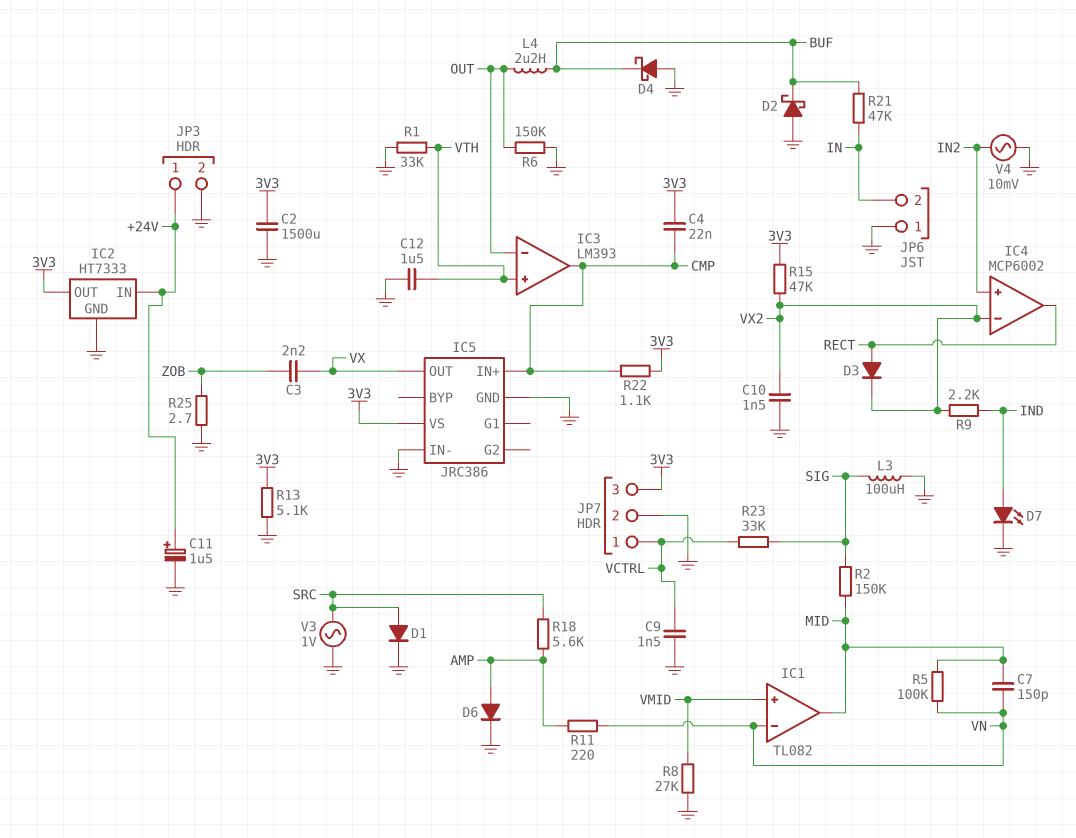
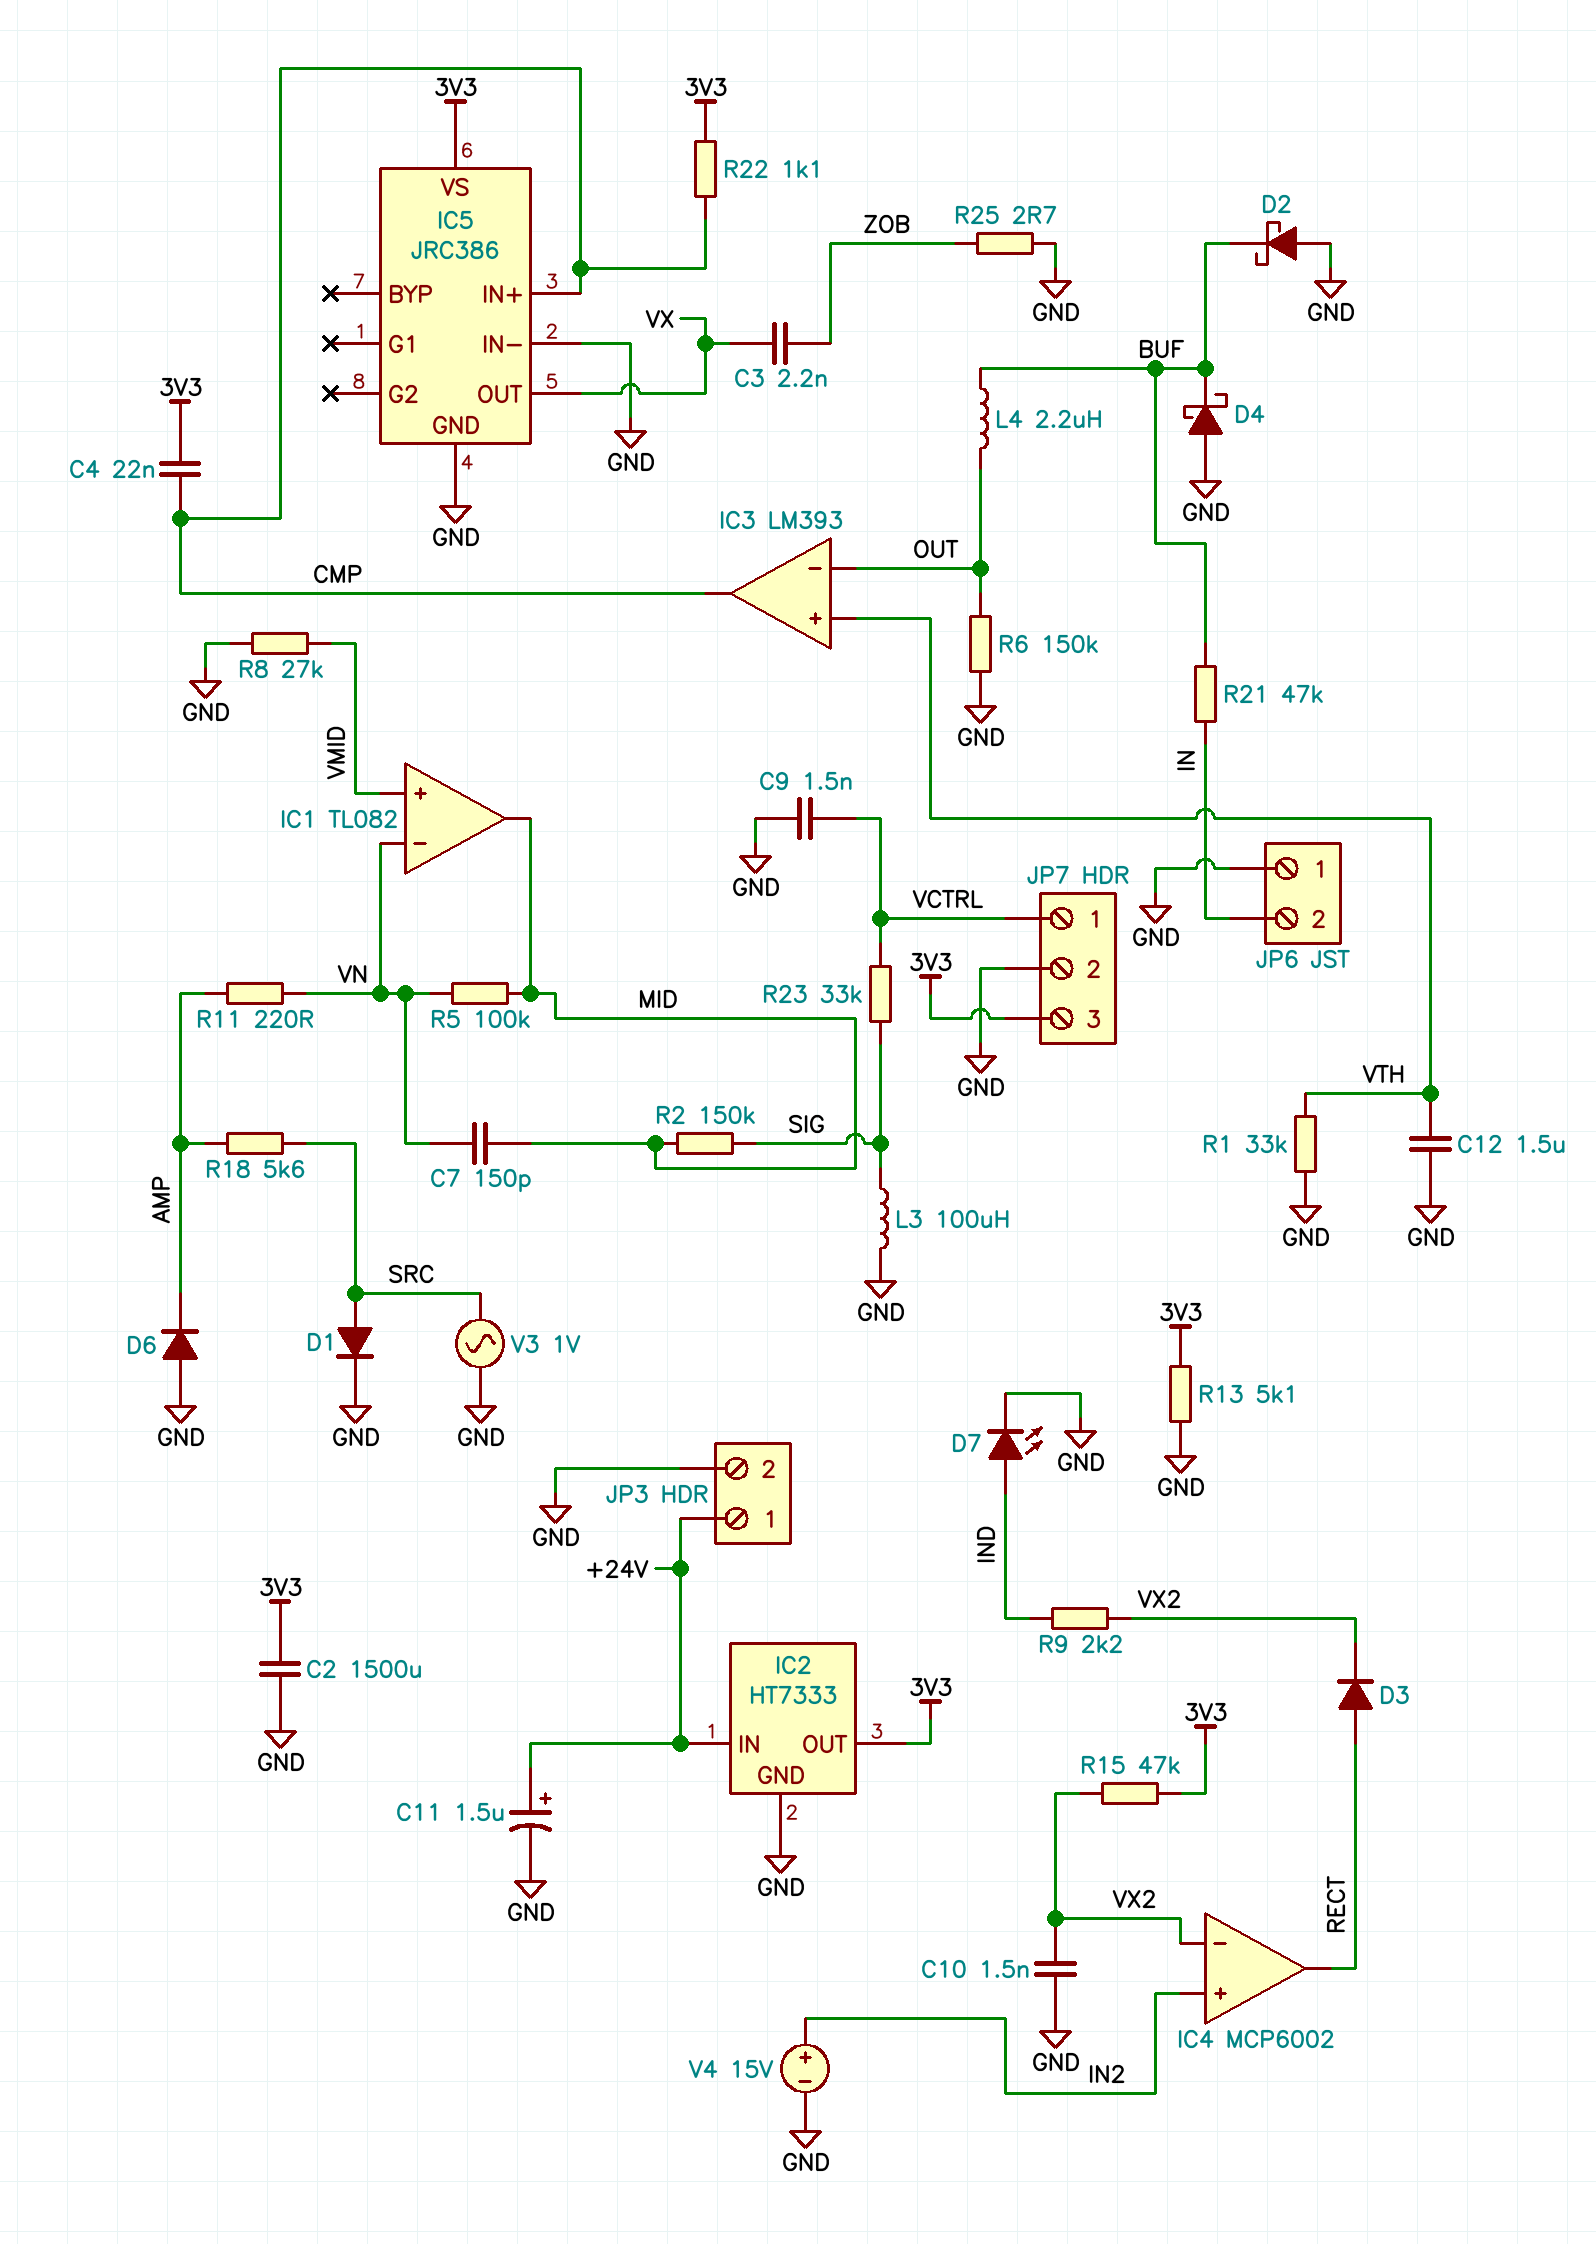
D6: diode (A AMP, K GND) -> diode (A GND, K AMP)
V4: AC 10mV (GND, IN2) -> 15V (plus IN2, minus GND)

